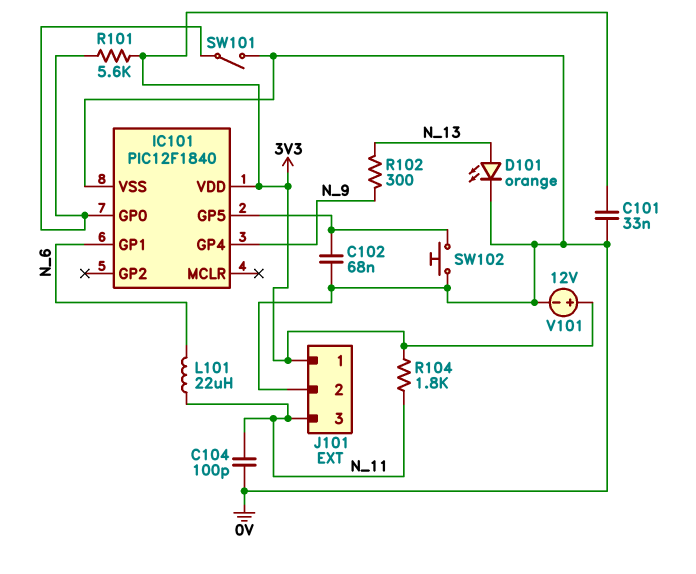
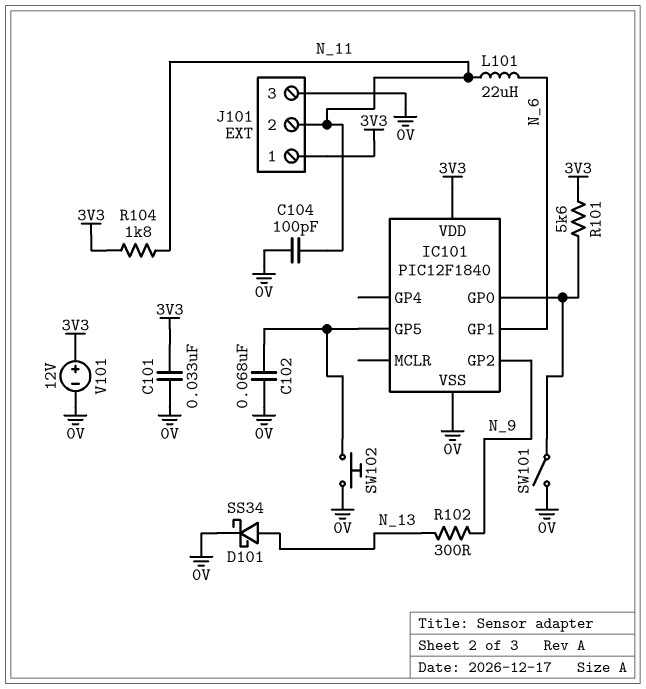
D101: LED orange (A N_13, K 0V) -> schottky SS34 (A N_13, K 0V)
IC101 pin GP2: none -> N_9
IC101 pin GP4: N_9 -> none
J101 pin 2: 0V -> N_11
J101 pin 3: N_11 -> 0V

